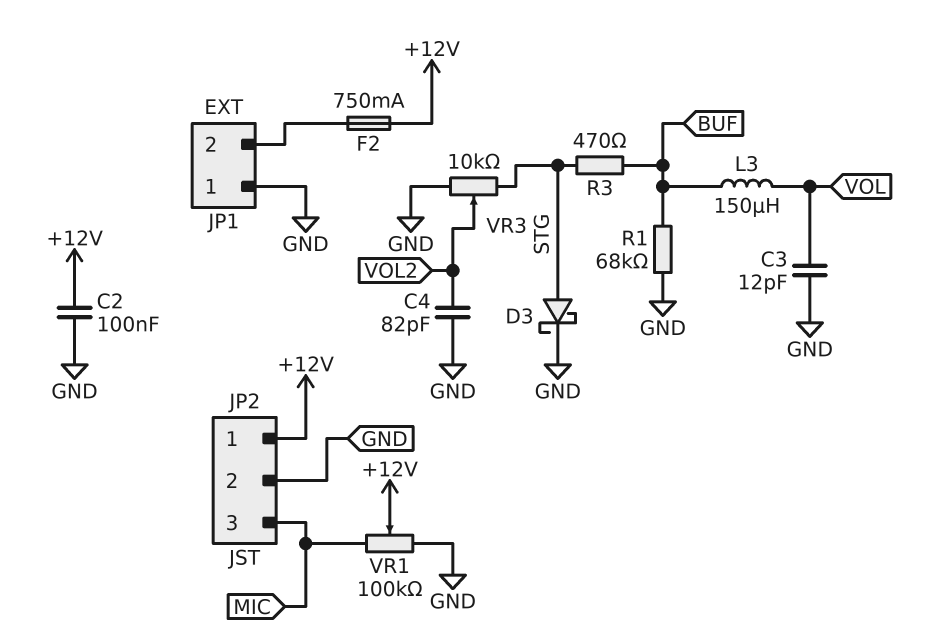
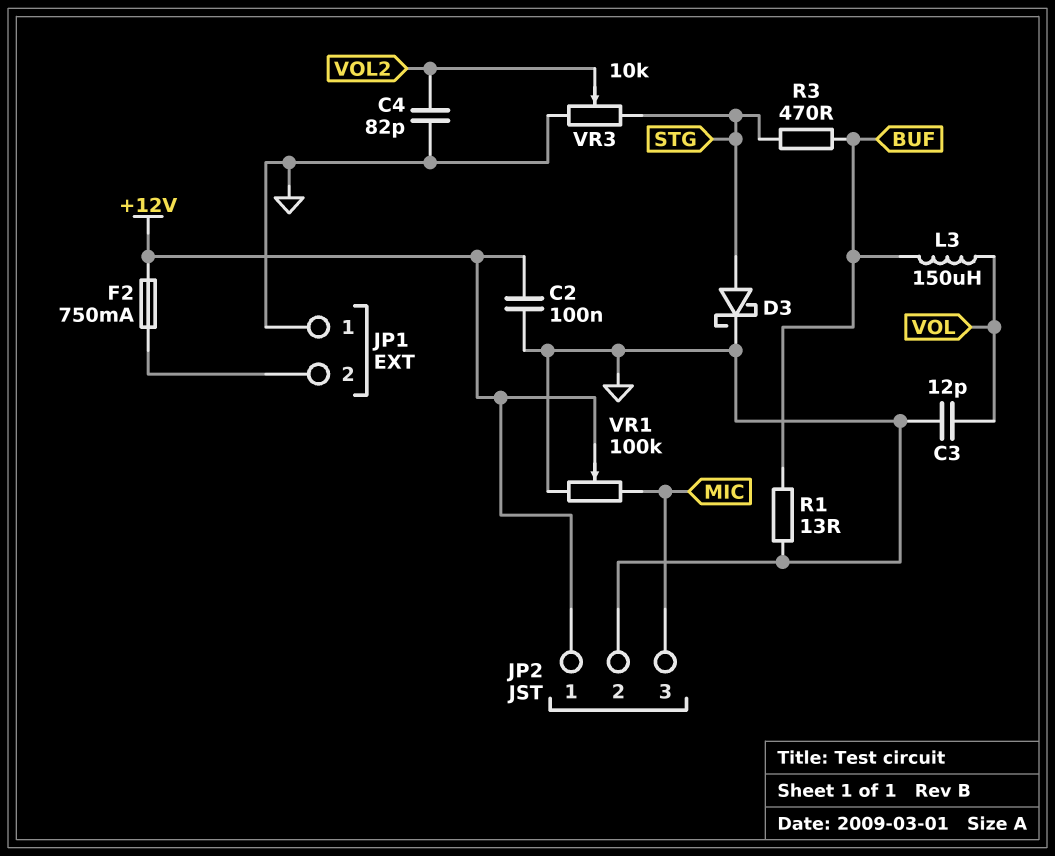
R1: 68k (BUF, GND) -> 13 (BUF, GND)

